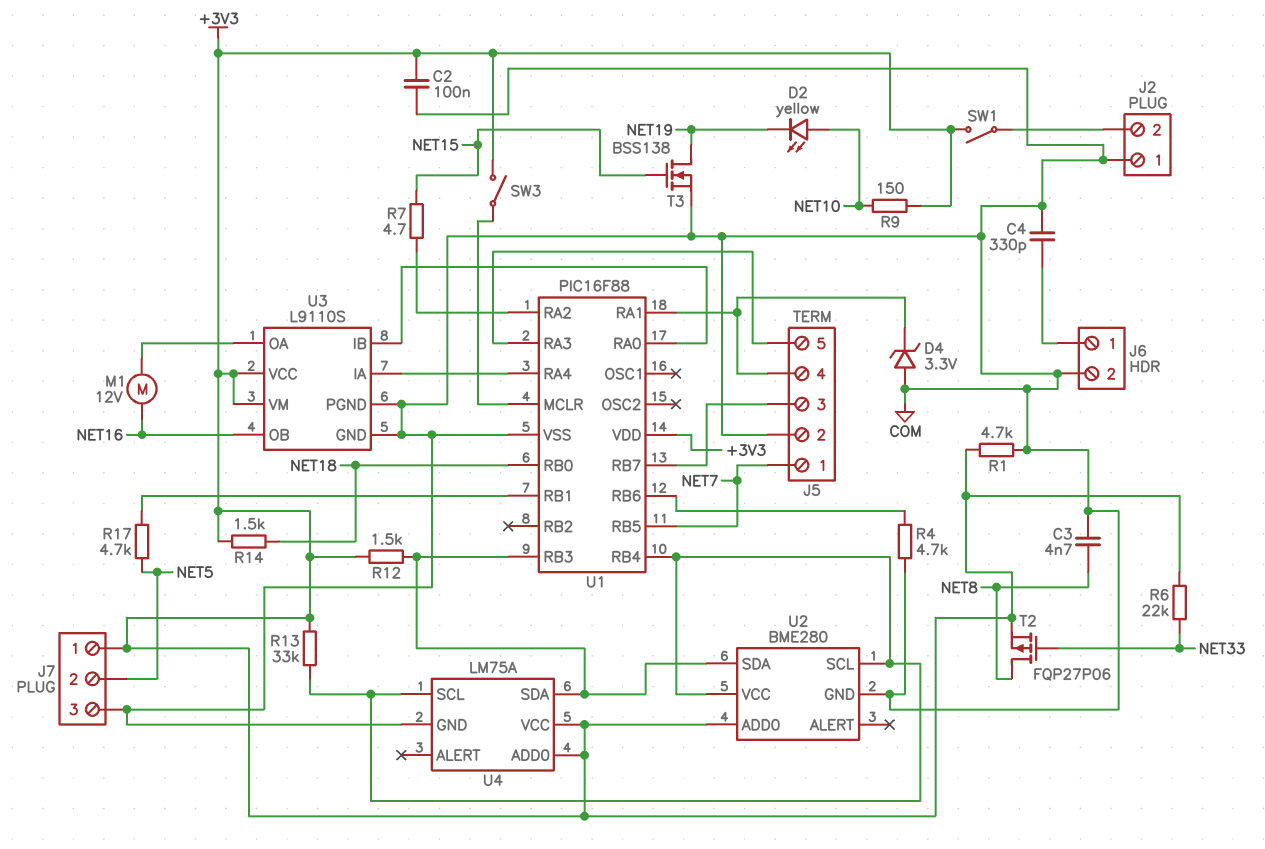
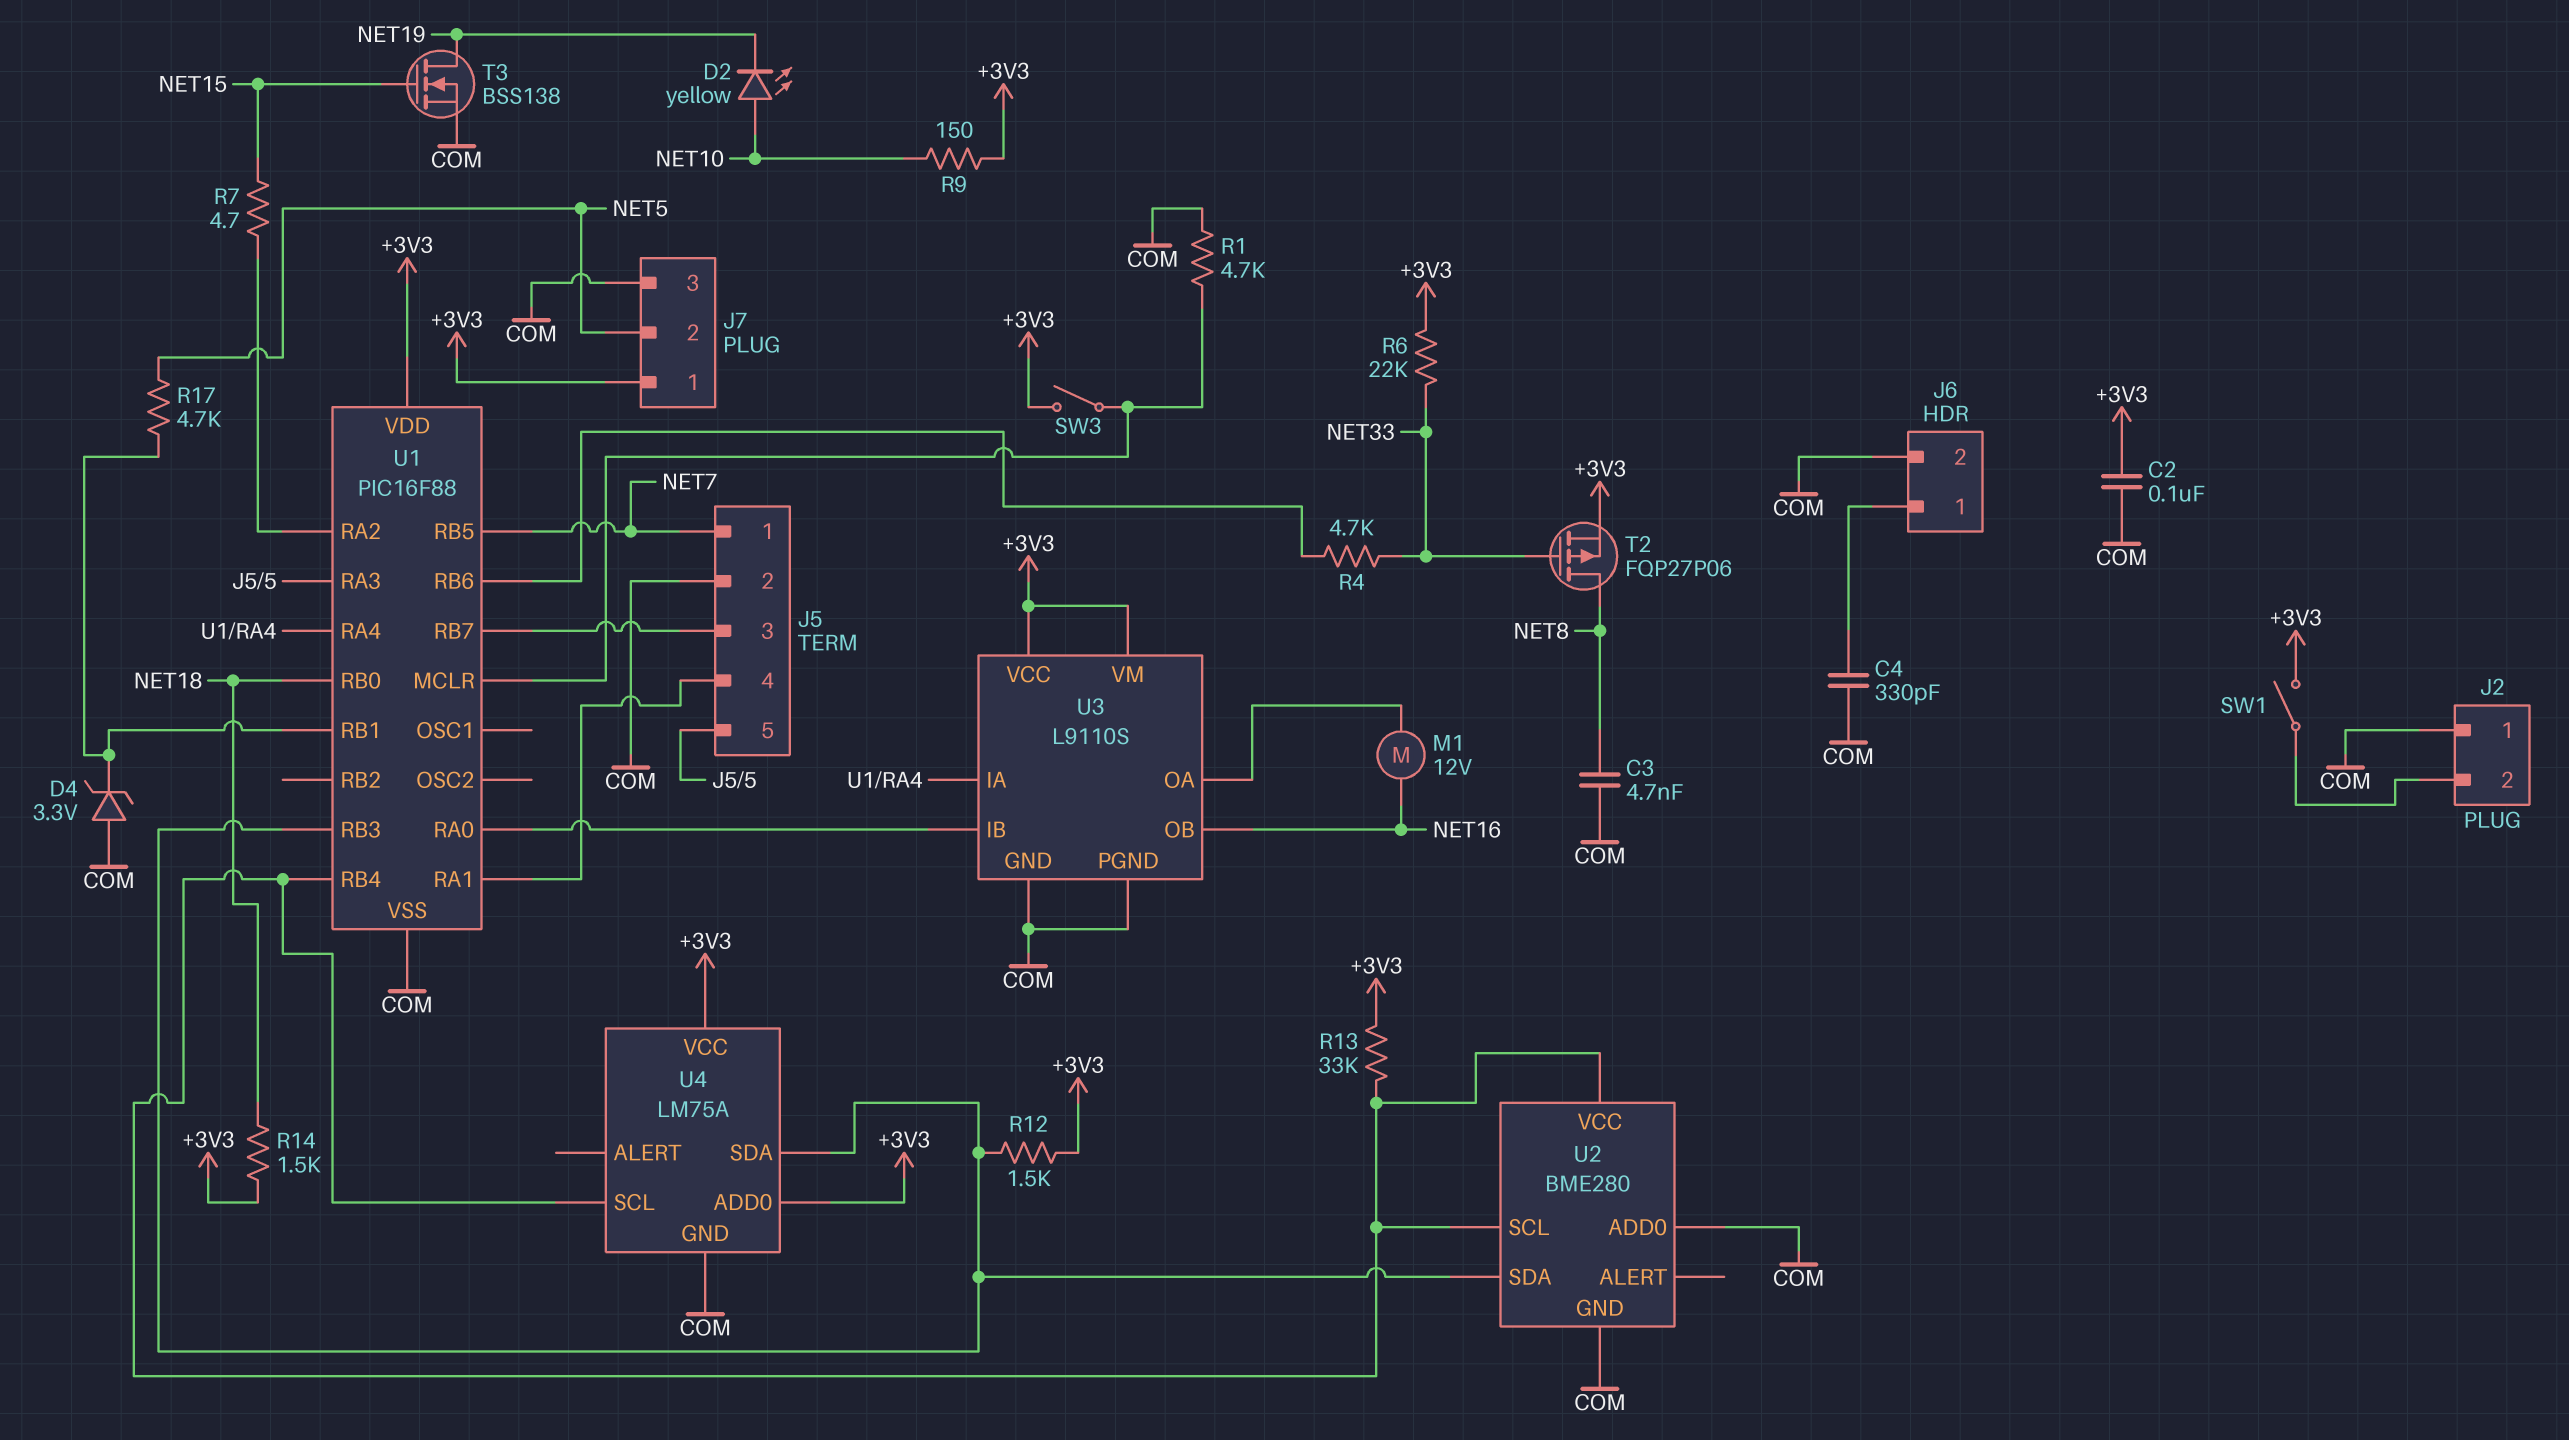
D4: zener 3.3V (A COM, K J5/4) -> zener 3.3V (A COM, K U1/RB1)
R1: 4.7k (+3V3, COM) -> 4.7k (COM, U1/MCLR)
R4: 4.7k (COM, U1/RB6) -> 4.7k (NET33, U1/RB6)
U2 pin ADD0: +3V3 -> COM

